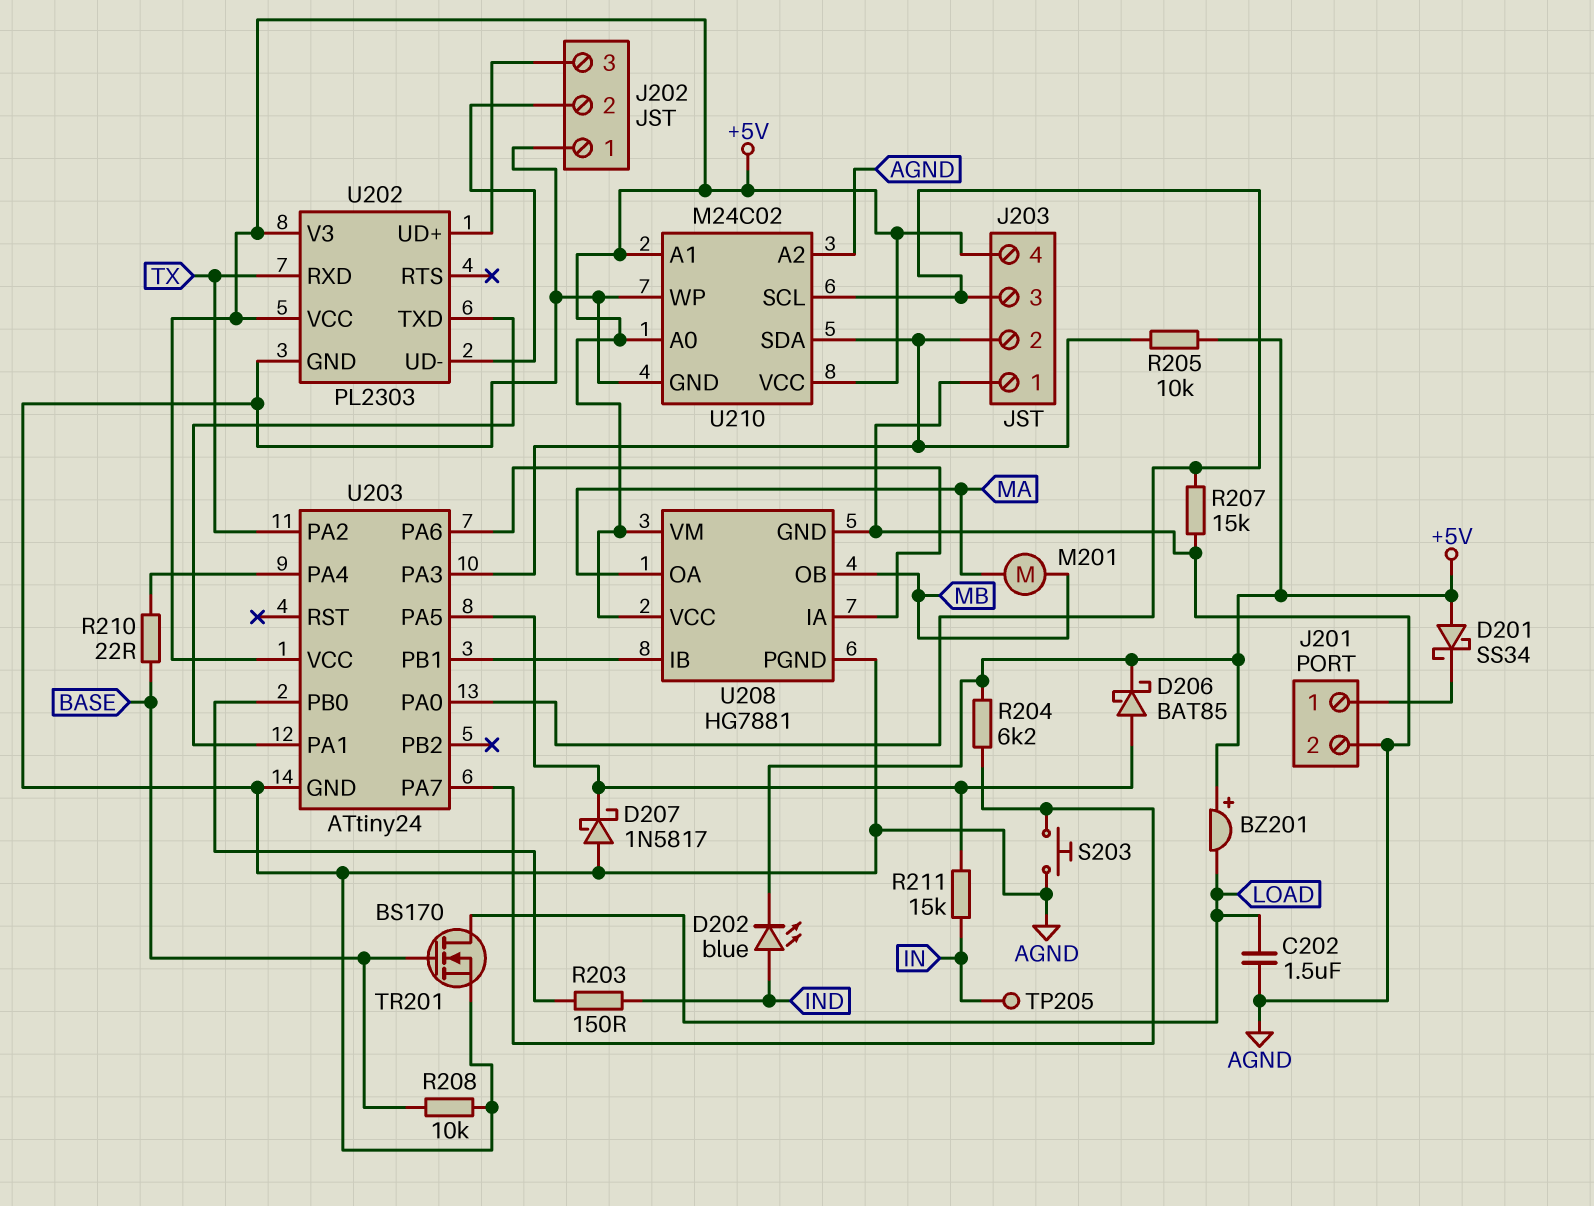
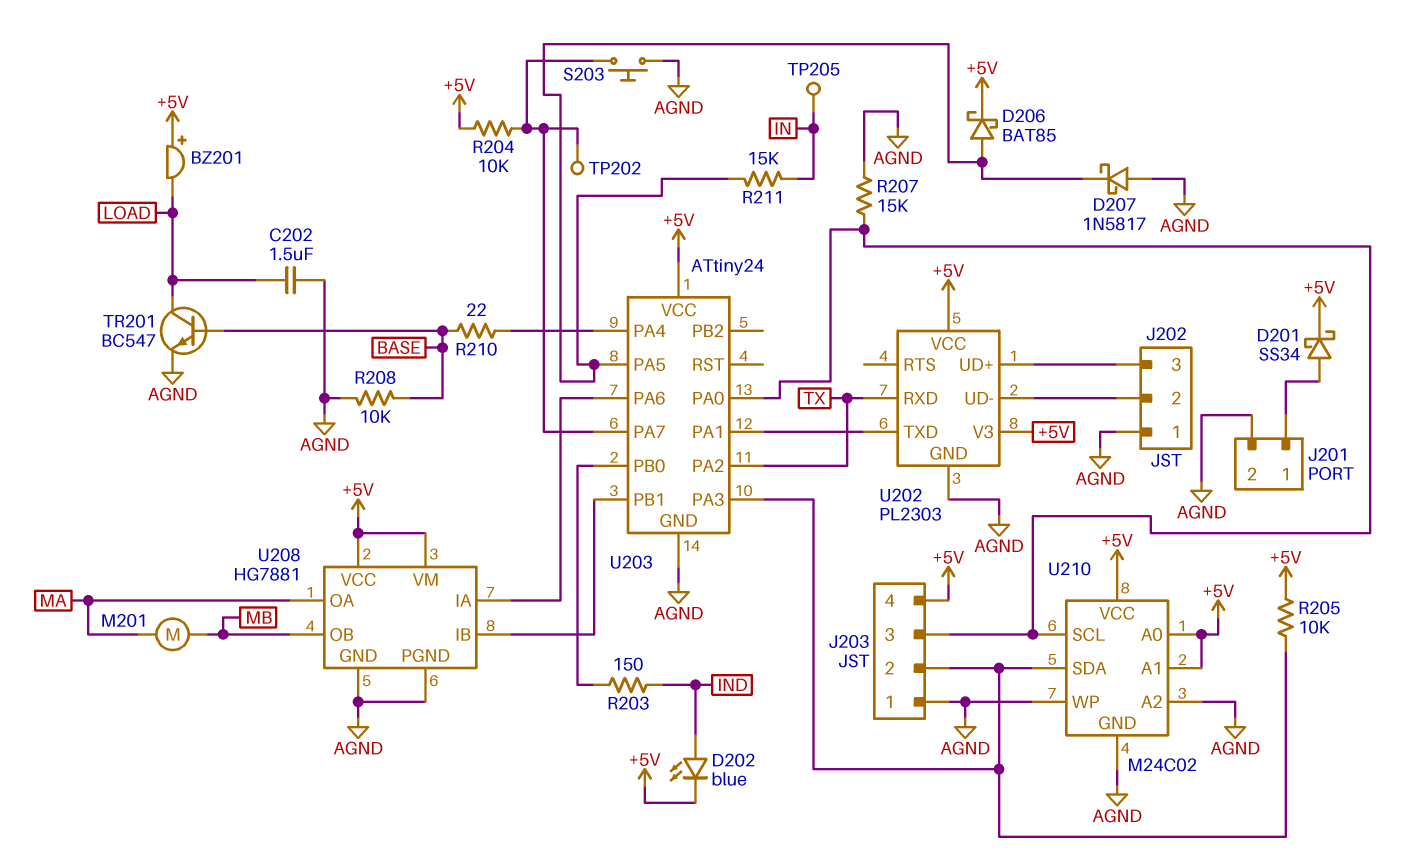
D201: schottky SS34 (A +5V, K J201/1) -> schottky SS34 (A J201/1, K +5V)
R204: 6.2k (+5V, U203/PA7) -> 10k (+5V, U203/PA7)
TP202: none -> test point (U203/PA7)
TR201: NMOS BS170 (G BASE, D LOAD, S AGND) -> NPN BC547 (B BASE, C LOAD, E AGND)

